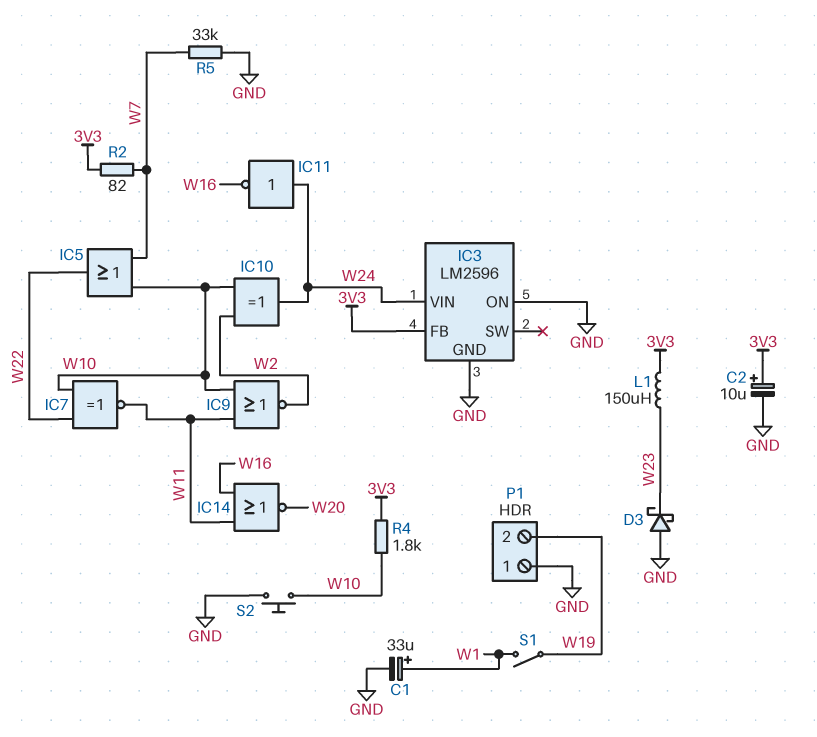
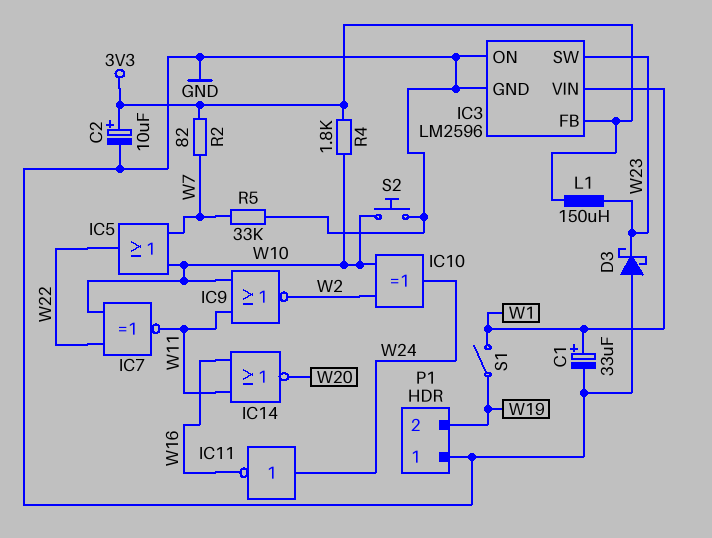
IC3 pin SW: none -> W23
IC3 pin VIN: W24 -> W1

